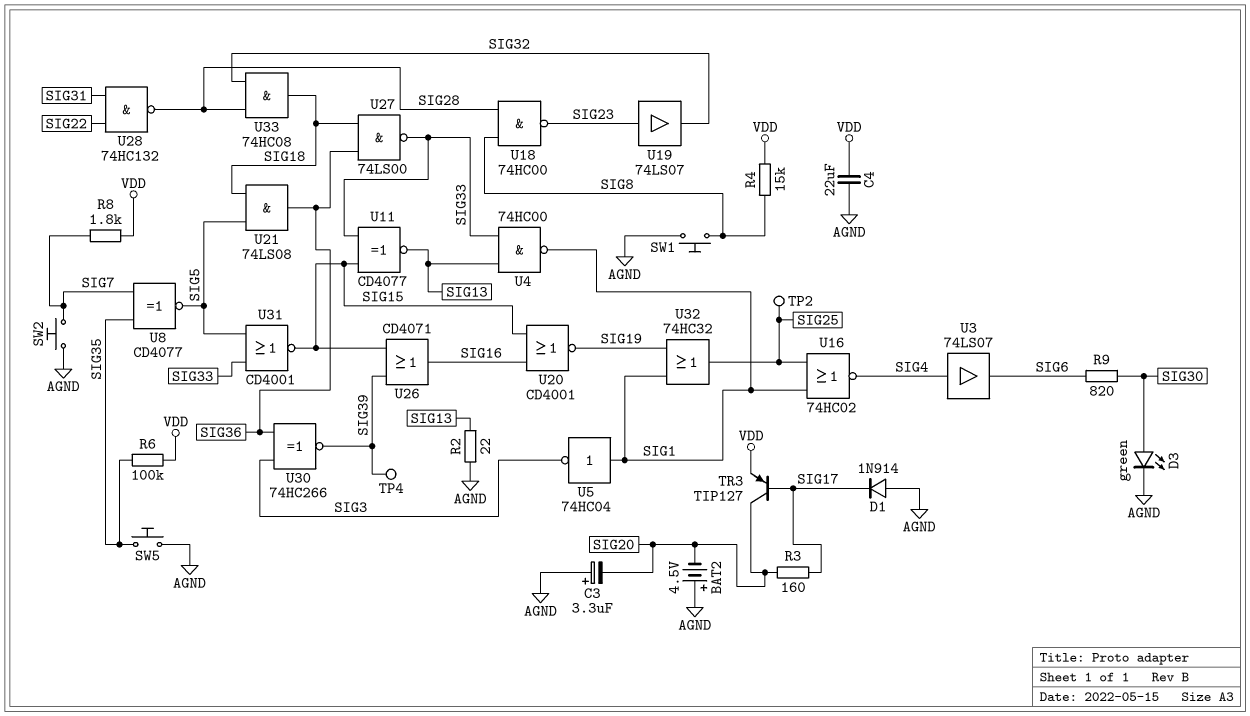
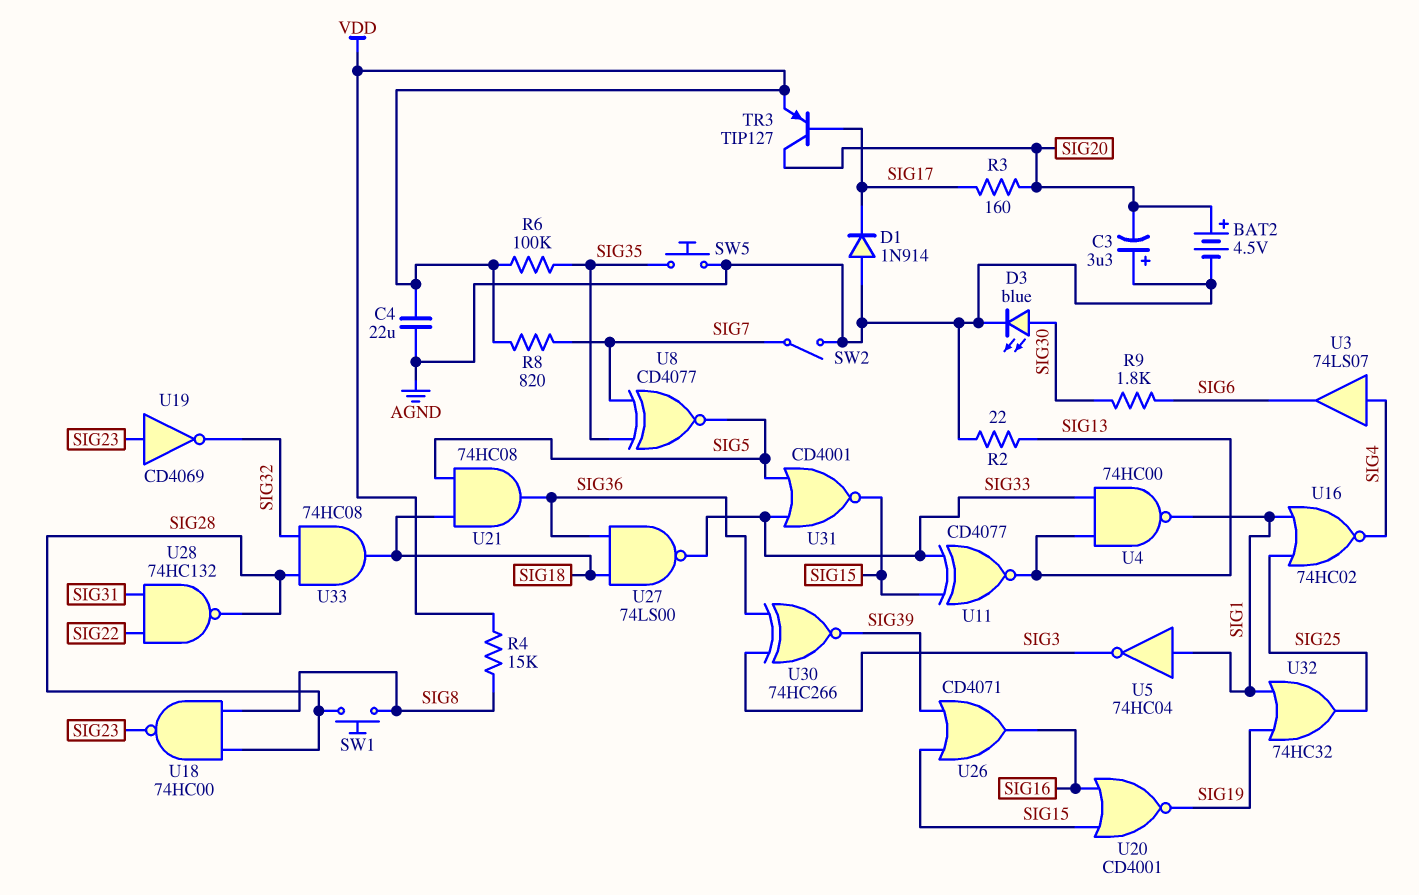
BAT2: 4.5V (plus AGND, minus SIG20) -> 4.5V (plus SIG20, minus AGND)
D3: LED green (A SIG30, K AGND) -> LED blue (A SIG30, K AGND)
R8: 1.8k (SIG7, VDD) -> 820 (SIG7, VDD)
R9: 820 (SIG6, SIG30) -> 1.8k (SIG6, SIG30)
SW1: button (AGND, SIG8) -> button (SIG8, SIG28)
SW2: button (AGND, SIG7) -> switch (AGND, SIG7)
TP2: test point (SIG25) -> none
TP4: test point (SIG39) -> none
U19: buffer 74LS07 (in SIG23, out SIG32) -> NOT CD4069 (in SIG23, out SIG32)
U21: AND 74LS08 (in SIG5, in SIG18, out SIG36) -> AND 74HC08 (in SIG5, in SIG18, out SIG36)

